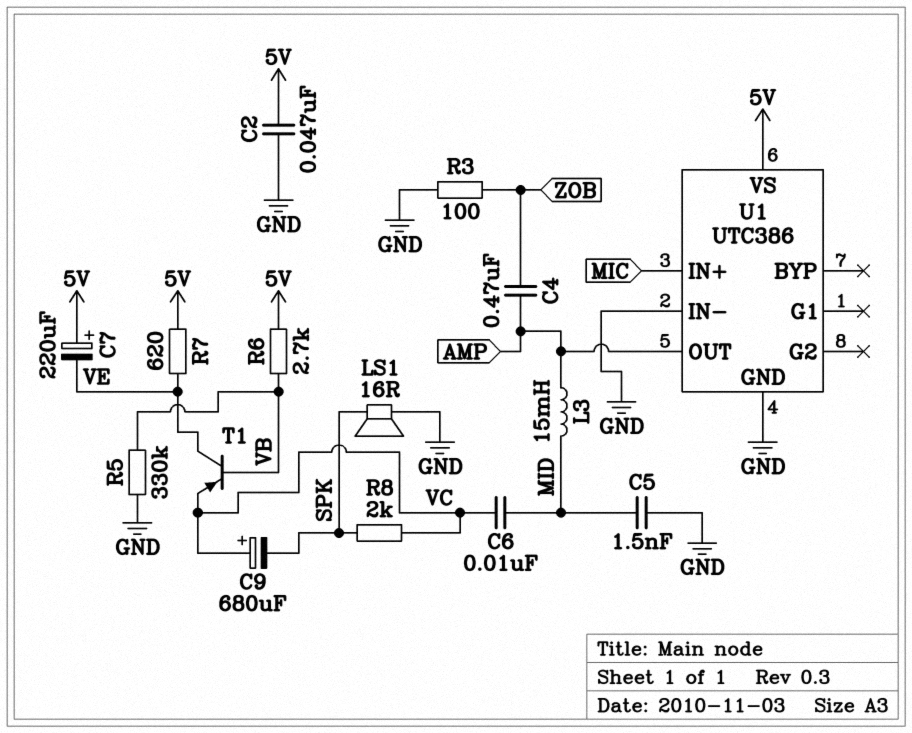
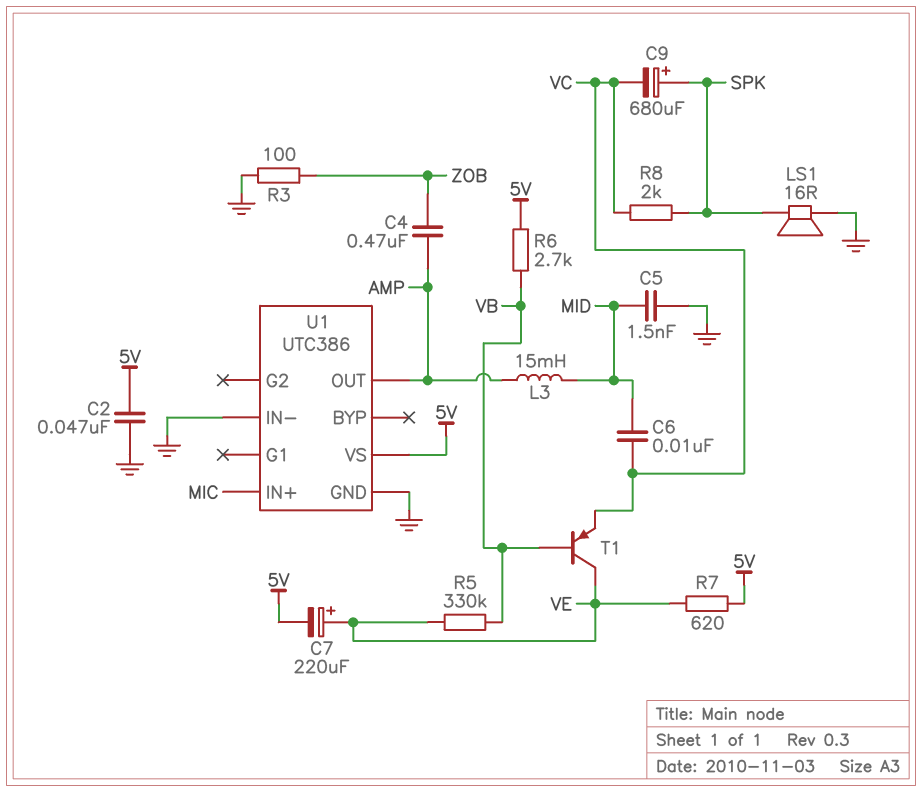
C7: 220uF (plus 5V, minus VE) -> 220uF (plus VE, minus 5V)
C9: 680uF (plus VC, minus SPK) -> 680uF (plus SPK, minus VC)
R5: 330k (GND, VB) -> 330k (VB, VE)

